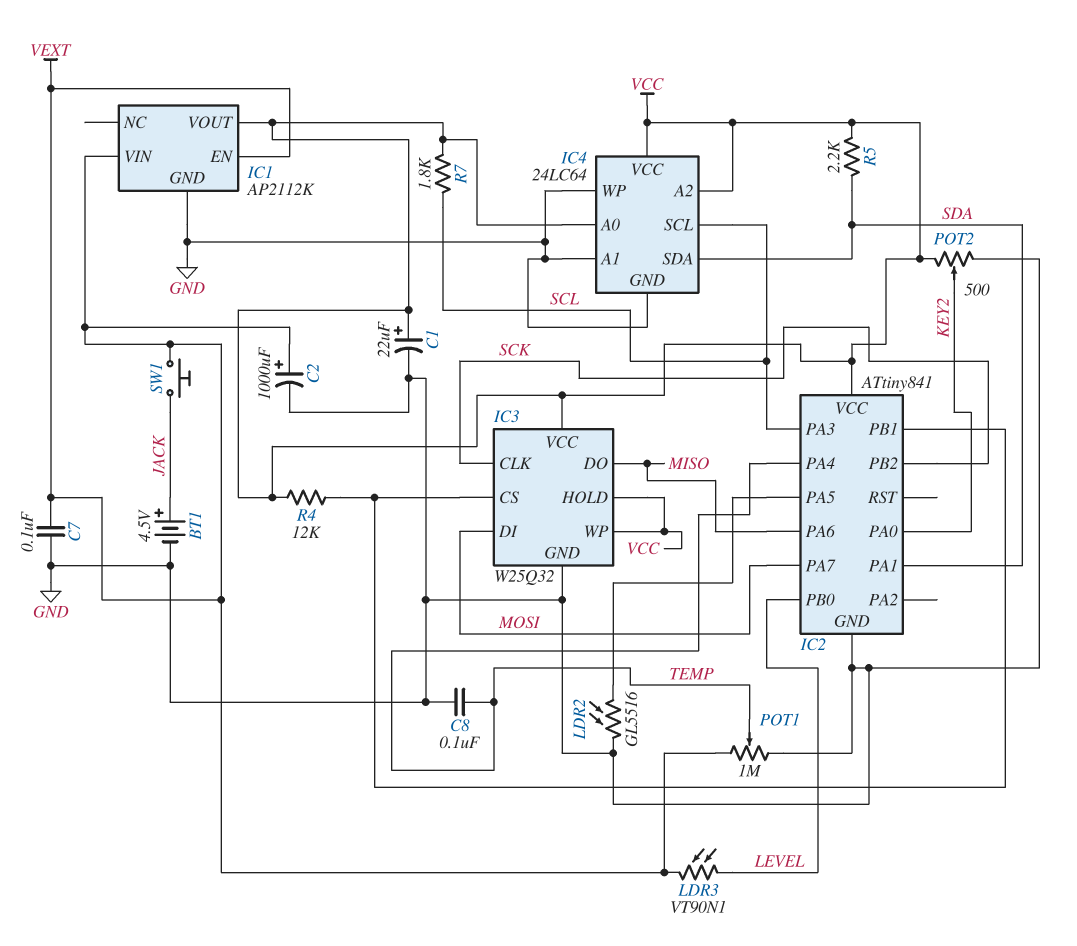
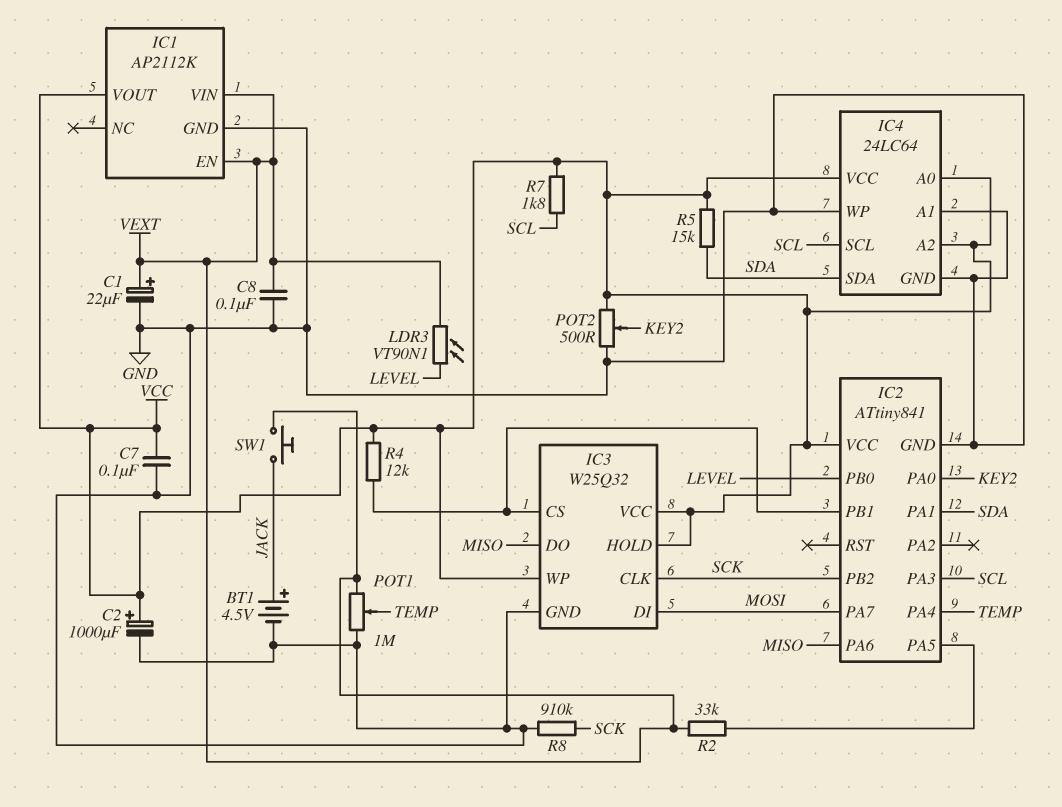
C1: 22uF (plus VCC, minus GND) -> 22uF (plus VEXT, minus GND)
C2: 1000uF (plus VEXT, minus GND) -> 1000uF (plus VCC, minus GND)
C7: 100nF (GND, VEXT) -> 100nF (GND, VCC)
C8: 100nF (GND, TEMP) -> 100nF (GND, VEXT)
LDR2: GL5516 (GND, IC2/PA5) -> none
R2: none -> 33k (IC2/PA5, VEXT)
R5: 2.2k (SDA, VCC) -> 15k (SDA, VCC)
R8: none -> 910k (GND, SCK)

